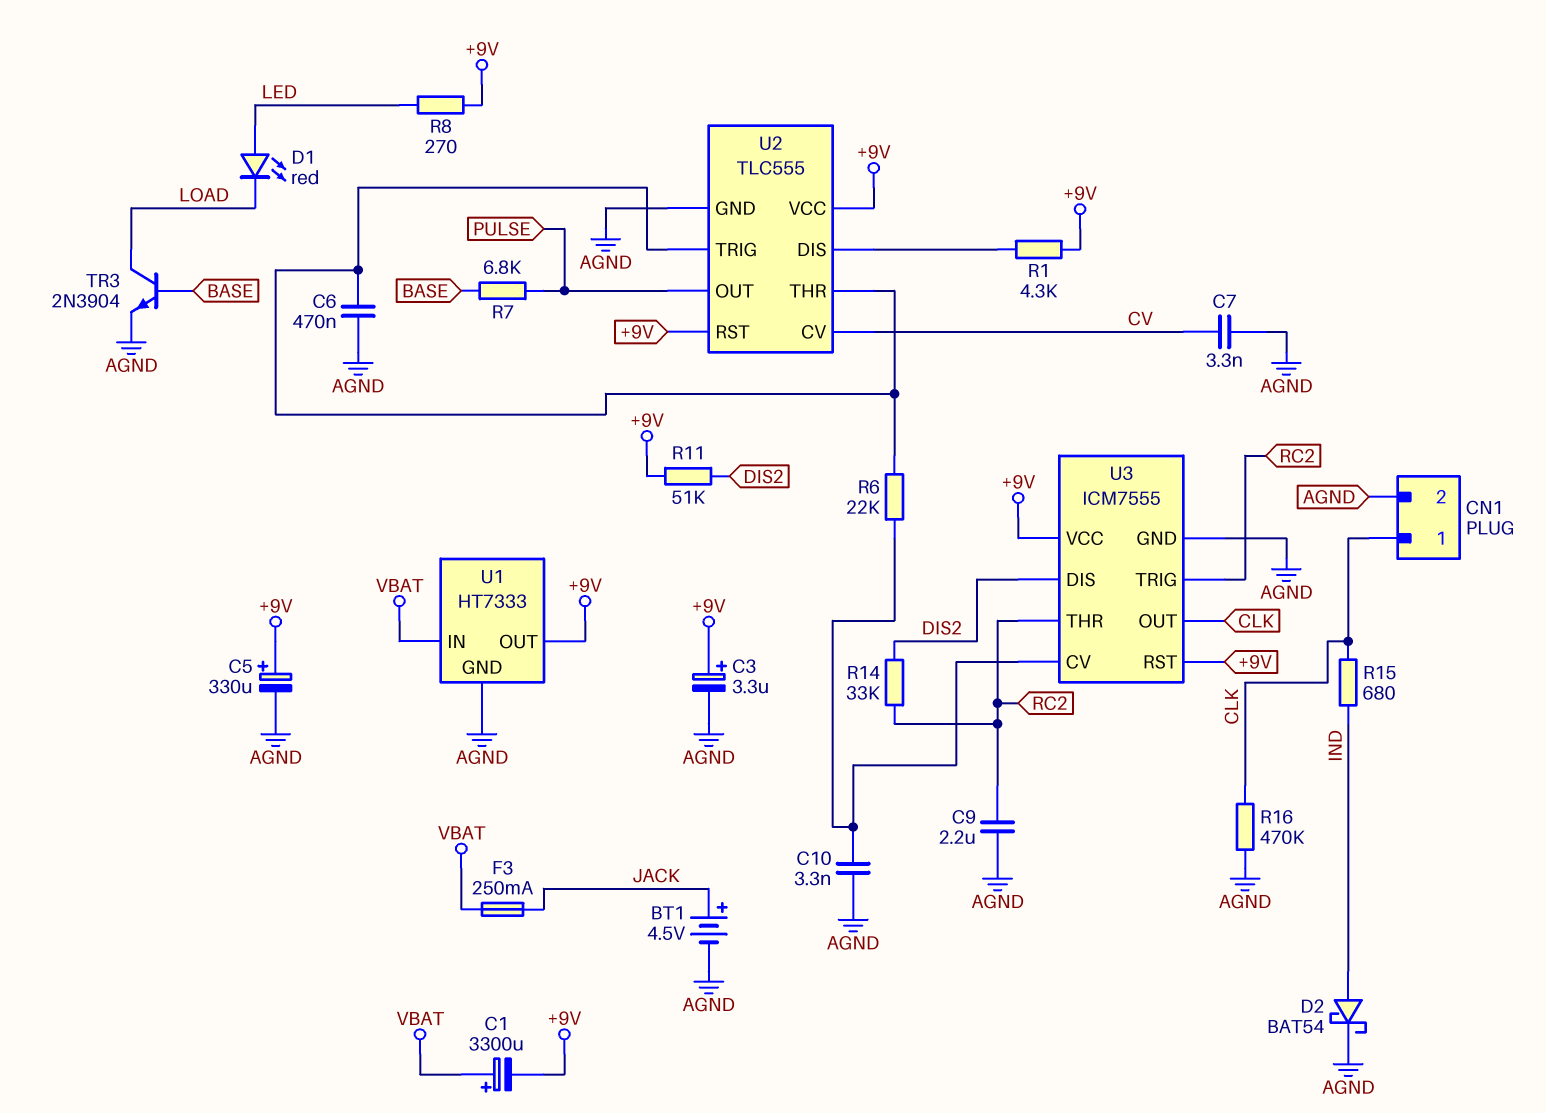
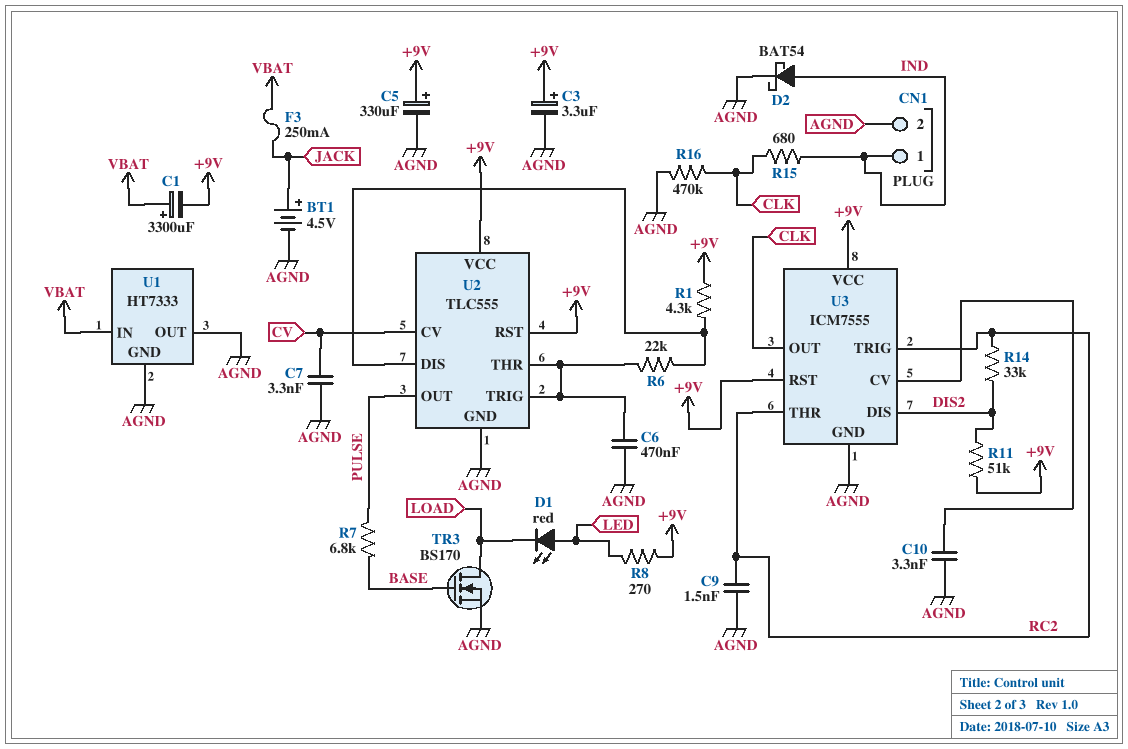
C9: 2.2uF (AGND, RC2) -> 1.5nF (AGND, RC2)
CN1 pin 1: CLK -> IND
R6: 22k (U2/THR, U3/CV) -> 22k (U2/DIS, U2/THR)
TR3: NPN 2N3904 (B BASE, C LOAD, E AGND) -> NMOS BS170 (G BASE, D LOAD, S AGND)
U1 pin OUT: +9V -> AGND

